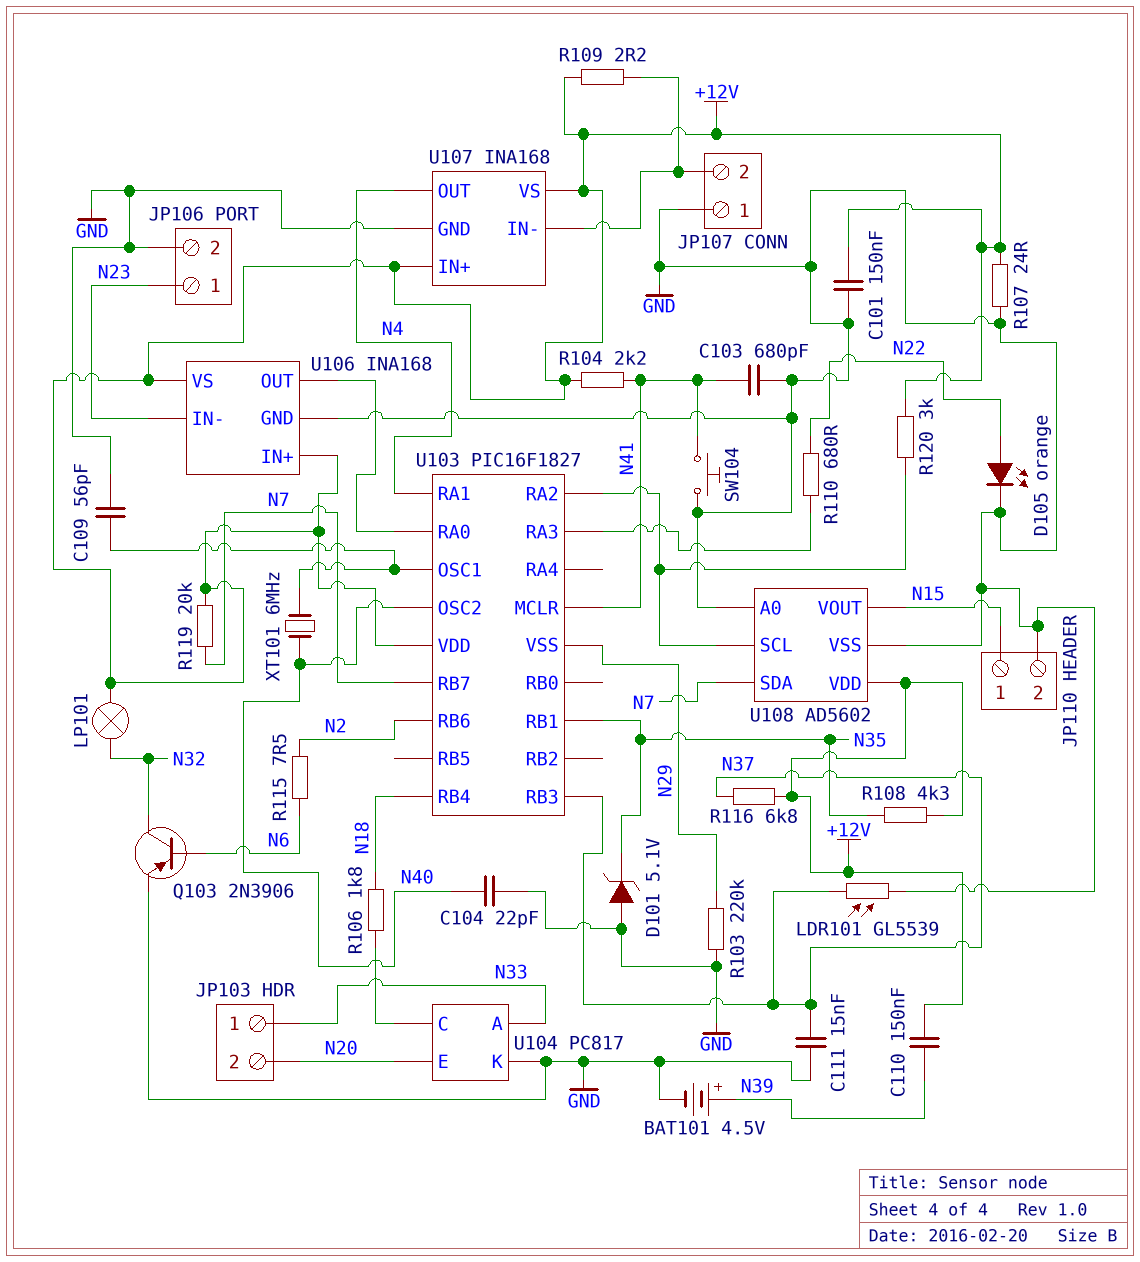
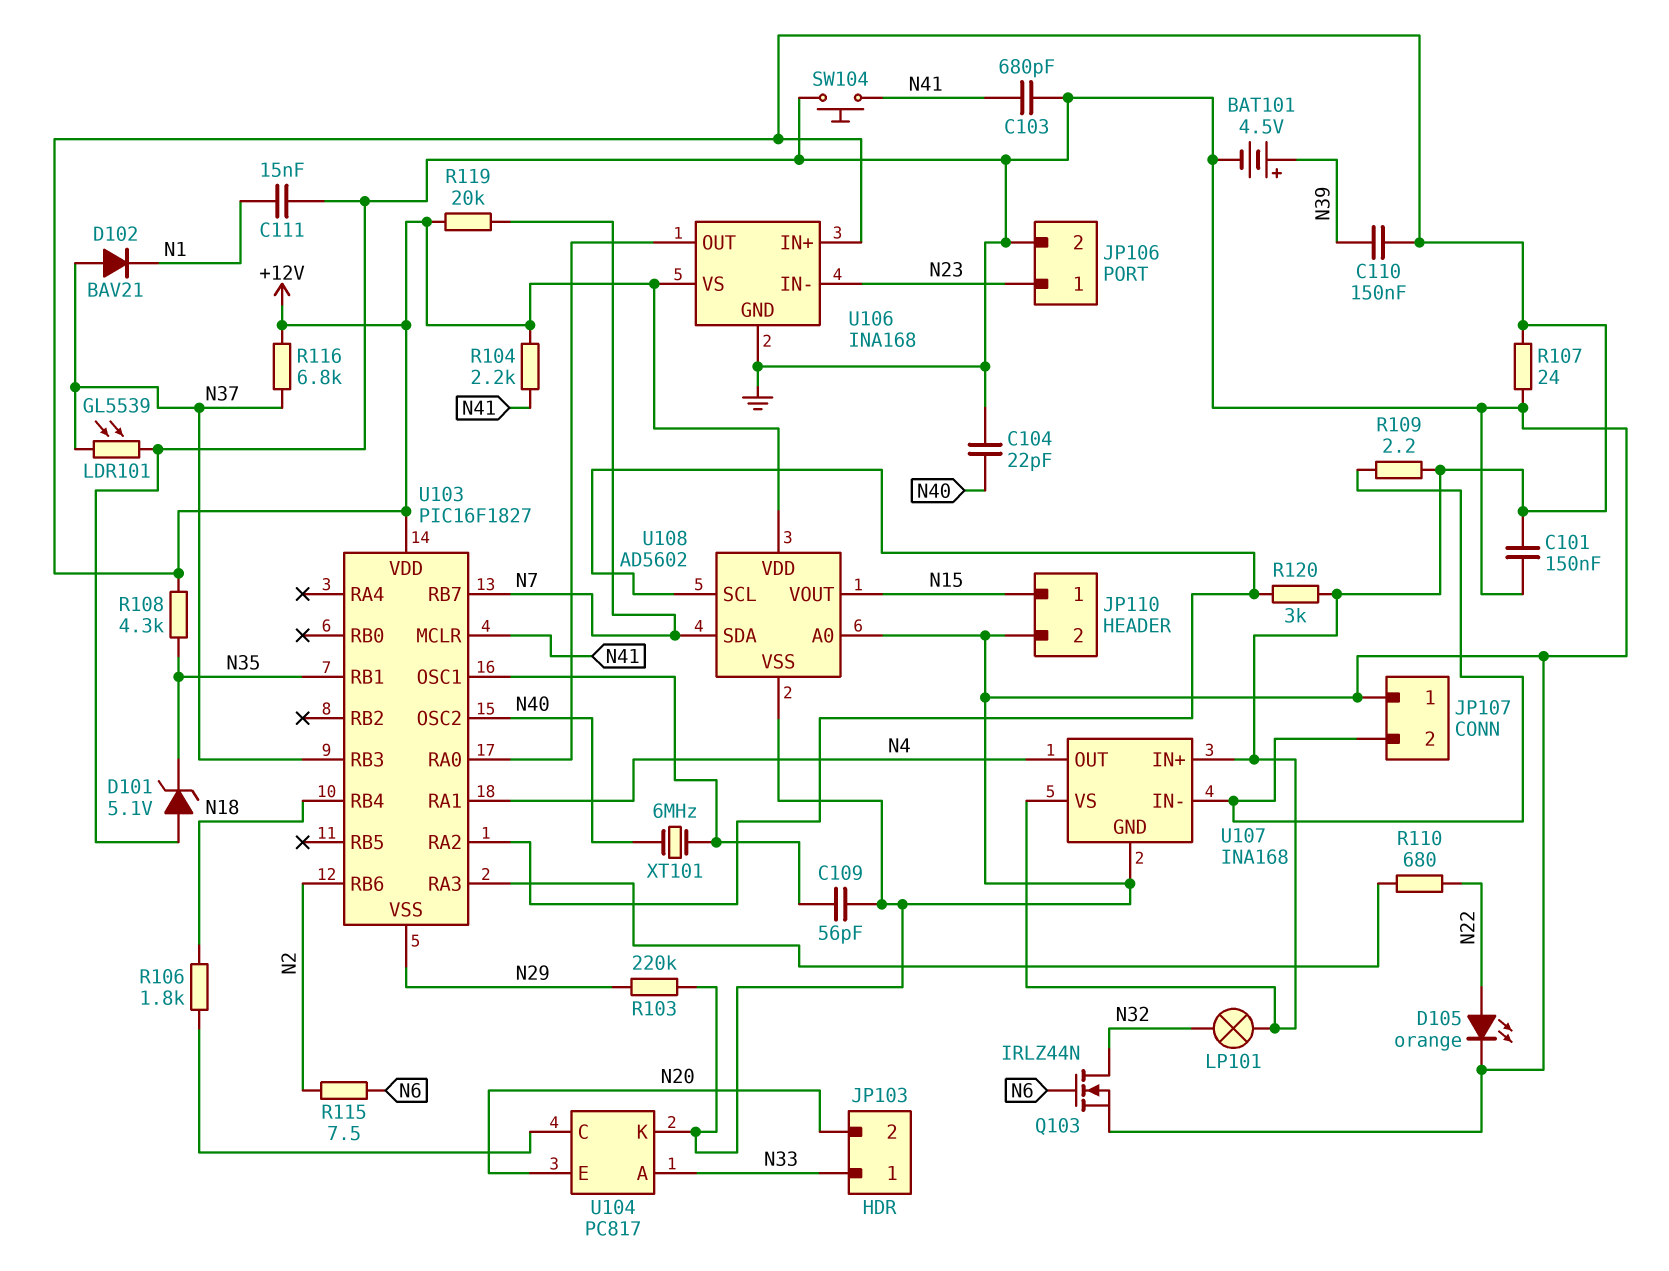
C111: 15nF (GND, N37) -> 15nF (GND, N1)
D102: none -> diode BAV21 (A N37, K N1)
Q103: PNP 2N3906 (B N6, C N32, E GND) -> NMOS IRLZ44N (G N6, D N32, S GND)

